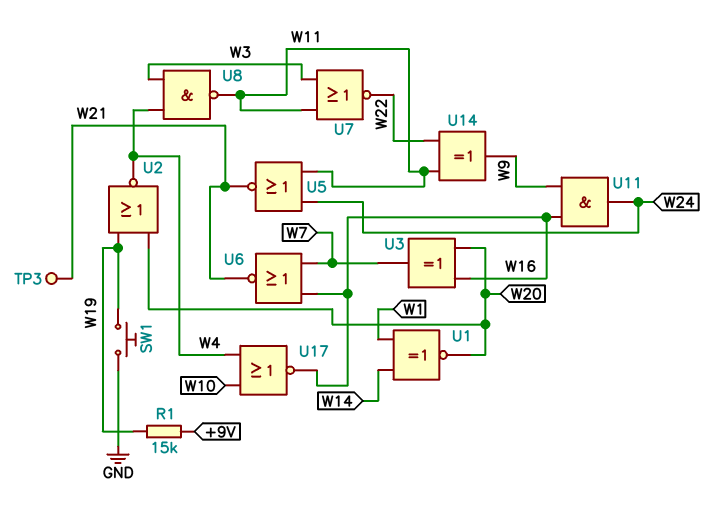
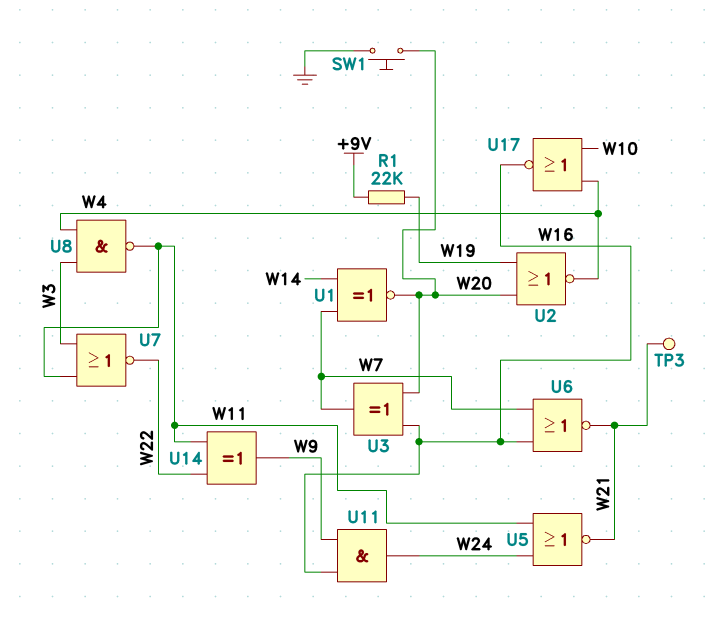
R1: 15k (+9V, W19) -> 22k (+9V, W19)
SW1: button (GND, W19) -> button (GND, W20)
U1: XNOR (in W1, in W14, out W20) -> XNOR (in W7, in W14, out W20)

